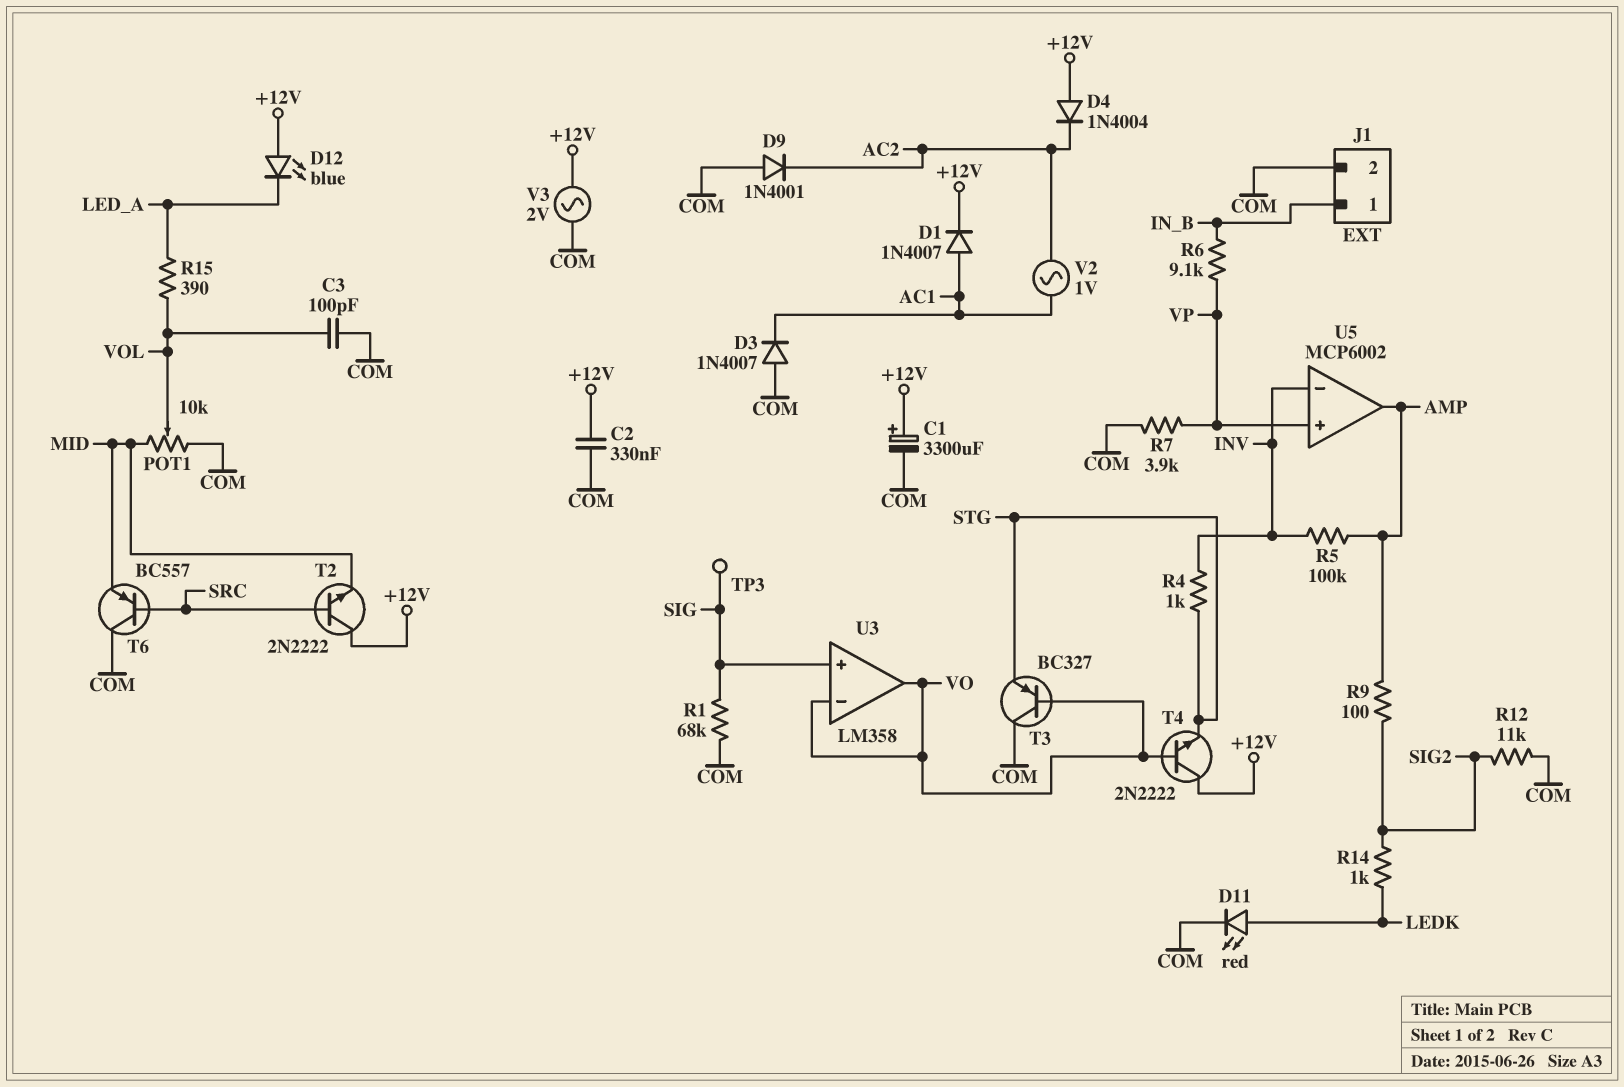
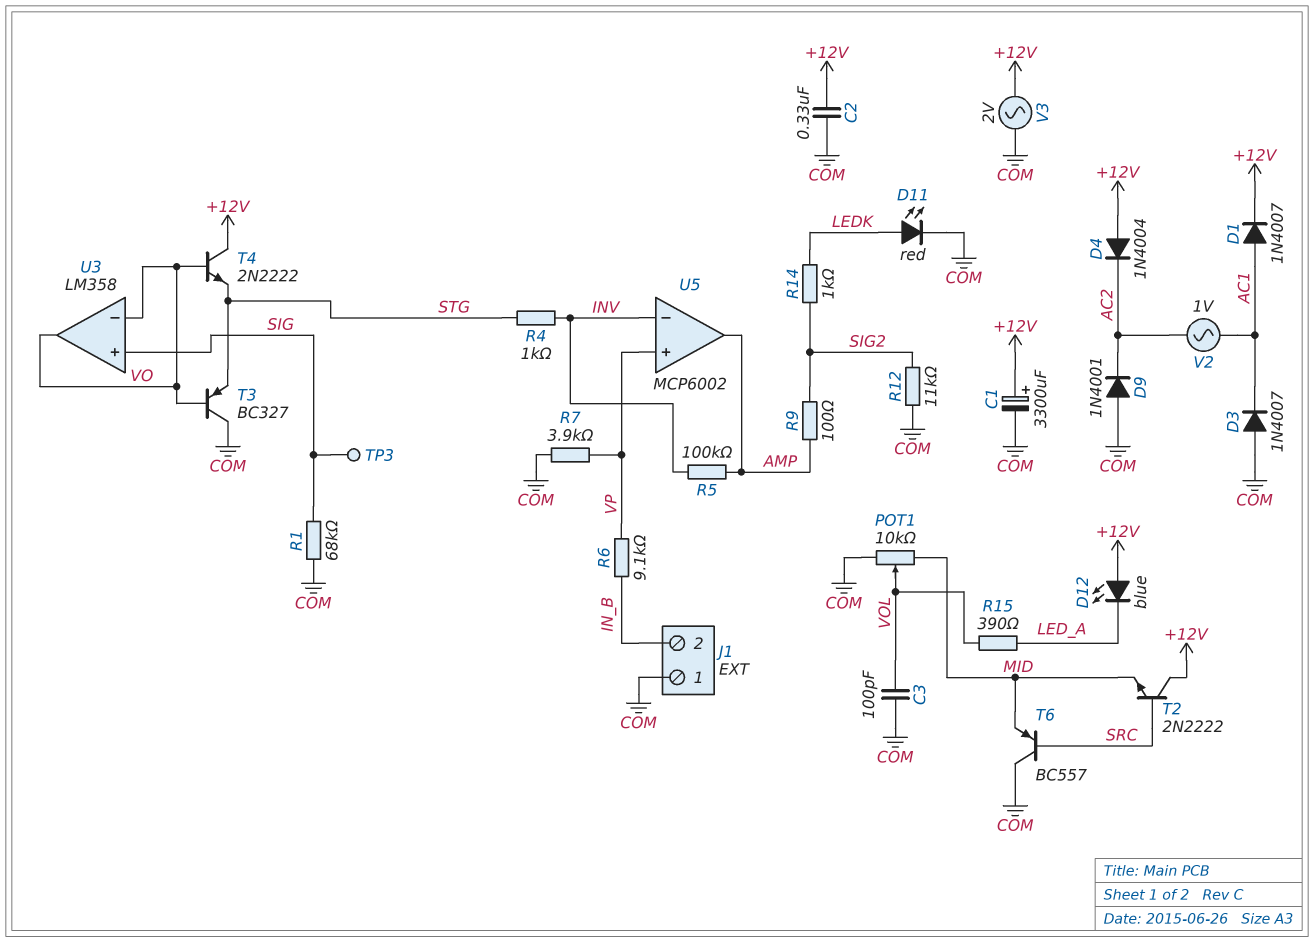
J1 pin 1: IN_B -> COM
J1 pin 2: COM -> IN_B

